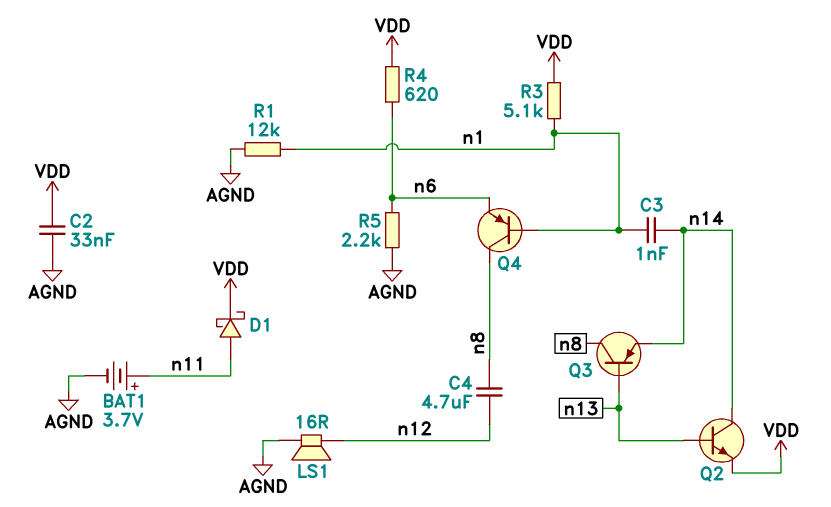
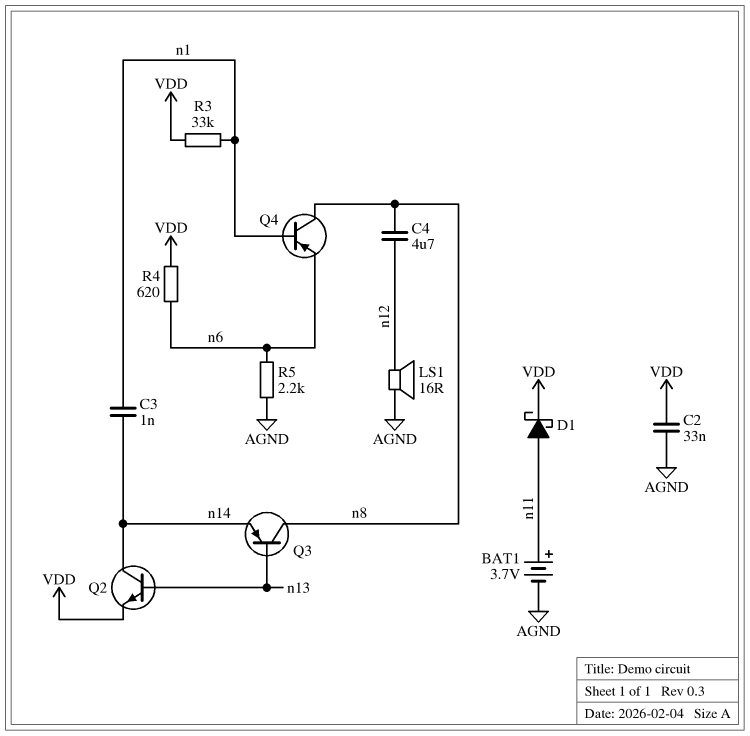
R1: 12k (AGND, n1) -> none
R3: 5.1k (VDD, n1) -> 33k (VDD, n1)

